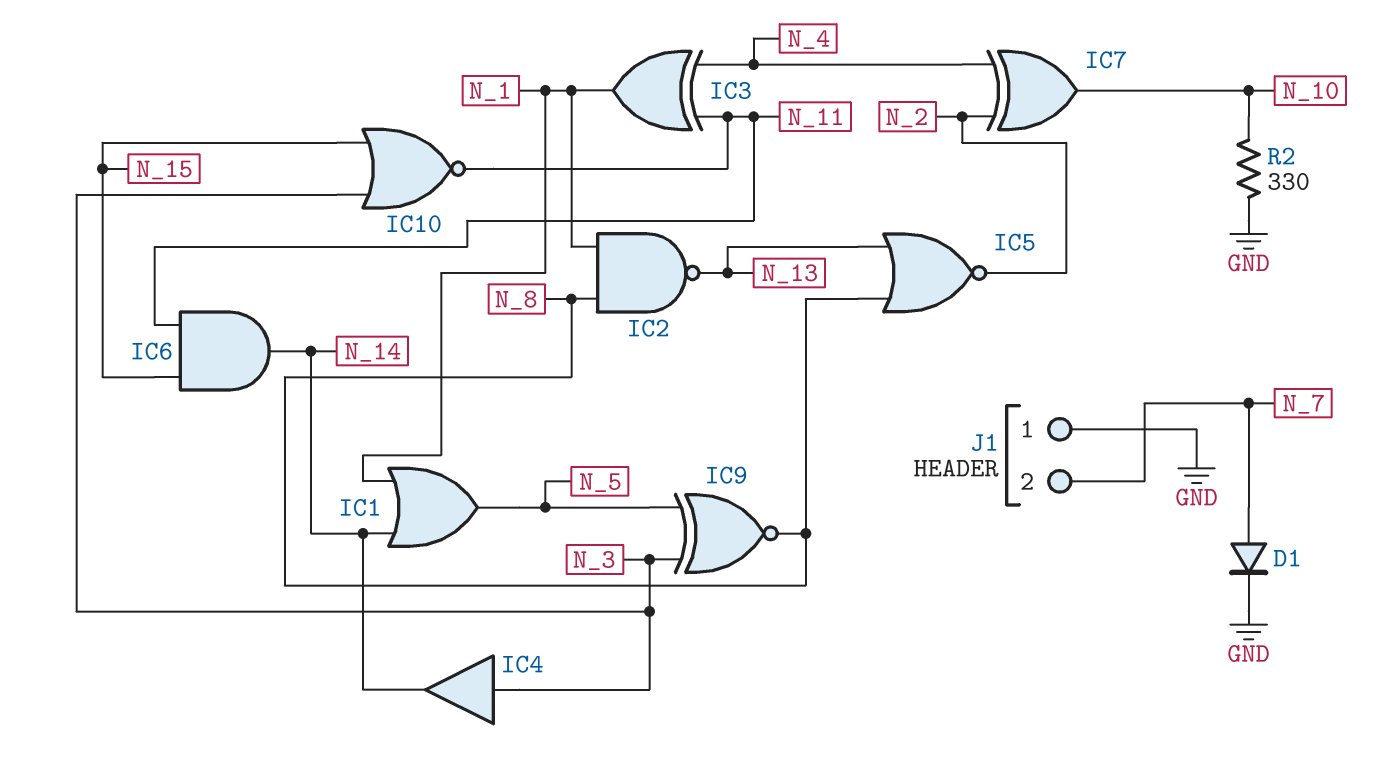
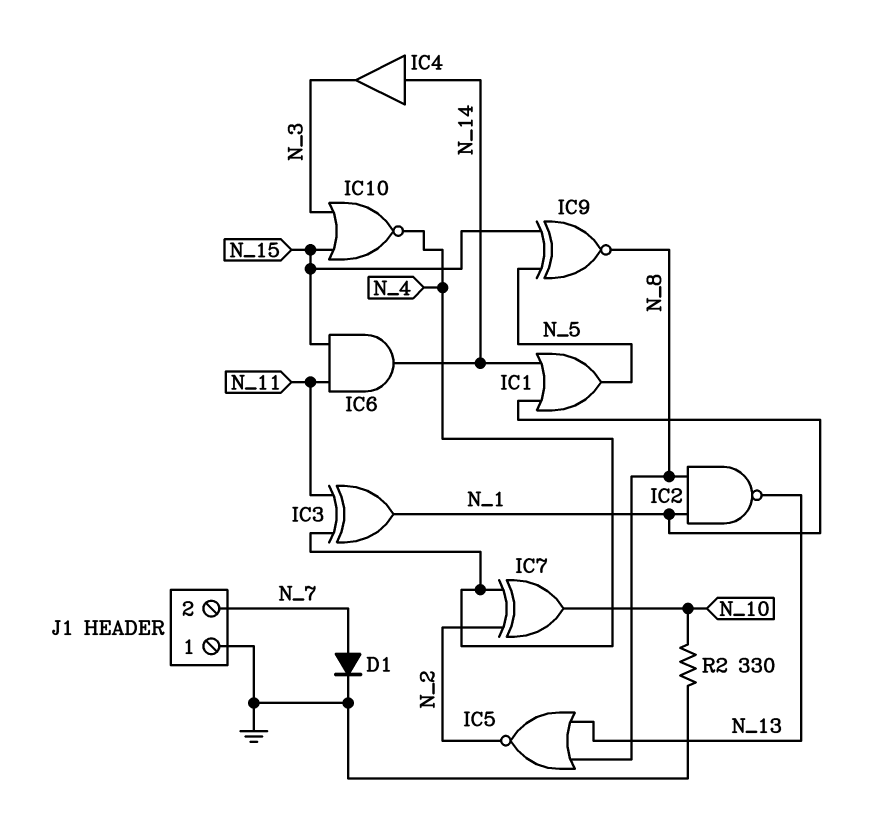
IC4: buffer (in N_3, out N_14) -> buffer (in N_14, out N_3)
IC9: XNOR (in N_3, in N_5, out N_8) -> XNOR (in N_5, in N_15, out N_8)
IC10: NOR (in N_3, in N_15, out N_11) -> NOR (in N_3, in N_15, out N_4)

